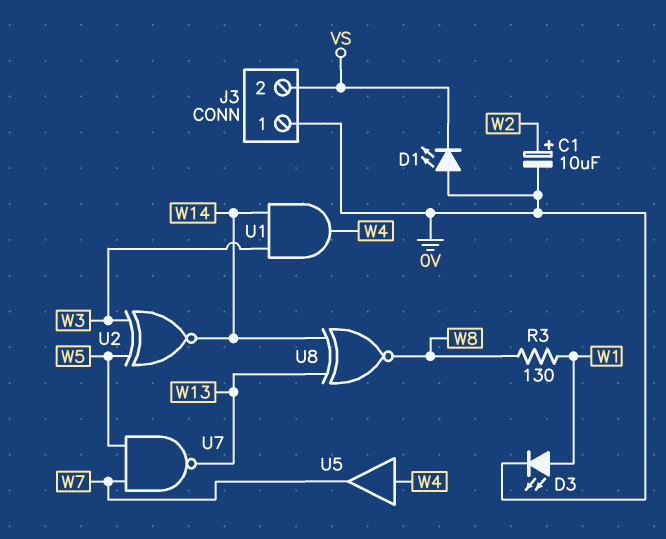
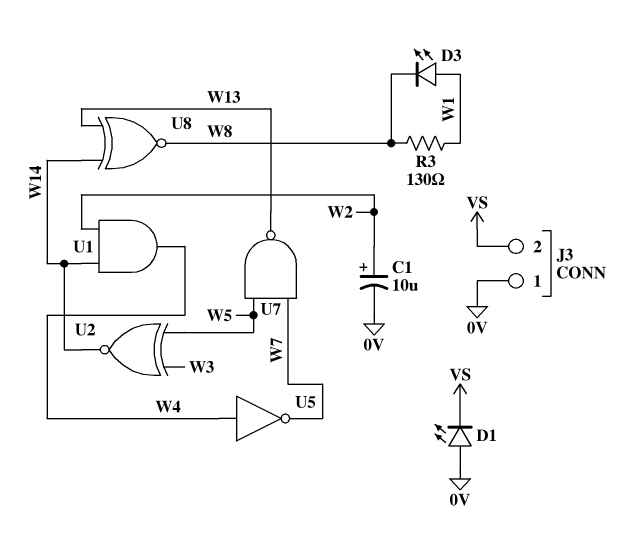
D3: LED (A W1, K 0V) -> LED (A W1, K W8)
U1: AND (in W3, in W14, out W4) -> AND (in W2, in W14, out W4)
U5: buffer (in W4, out W7) -> NOT (in W4, out W7)

